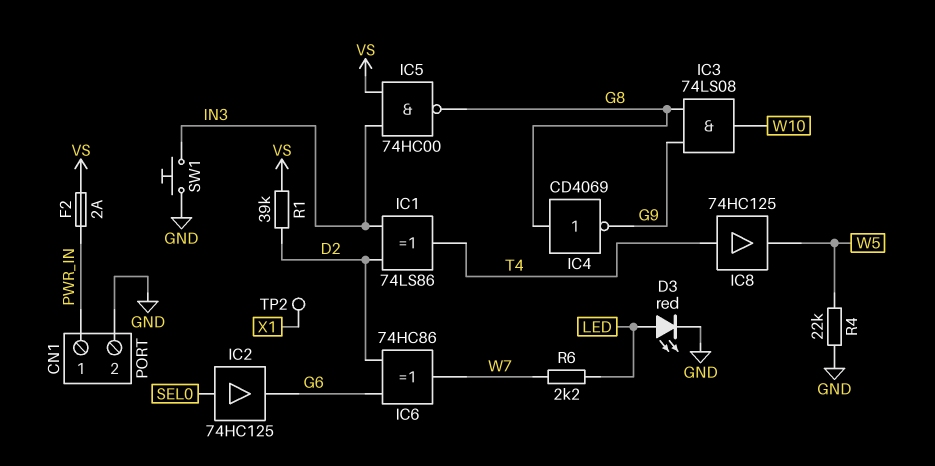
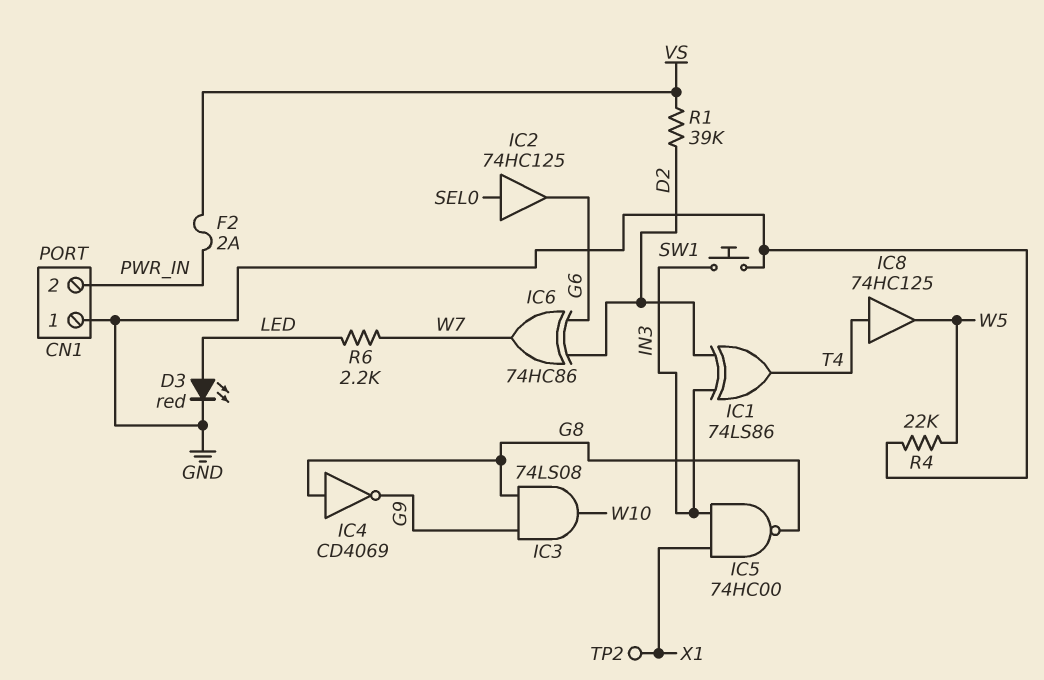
CN1 pin 1: PWR_IN -> GND
CN1 pin 2: GND -> PWR_IN
IC5: NAND 74HC00 (in IN3, in VS, out G8) -> NAND 74HC00 (in IN3, in X1, out G8)

